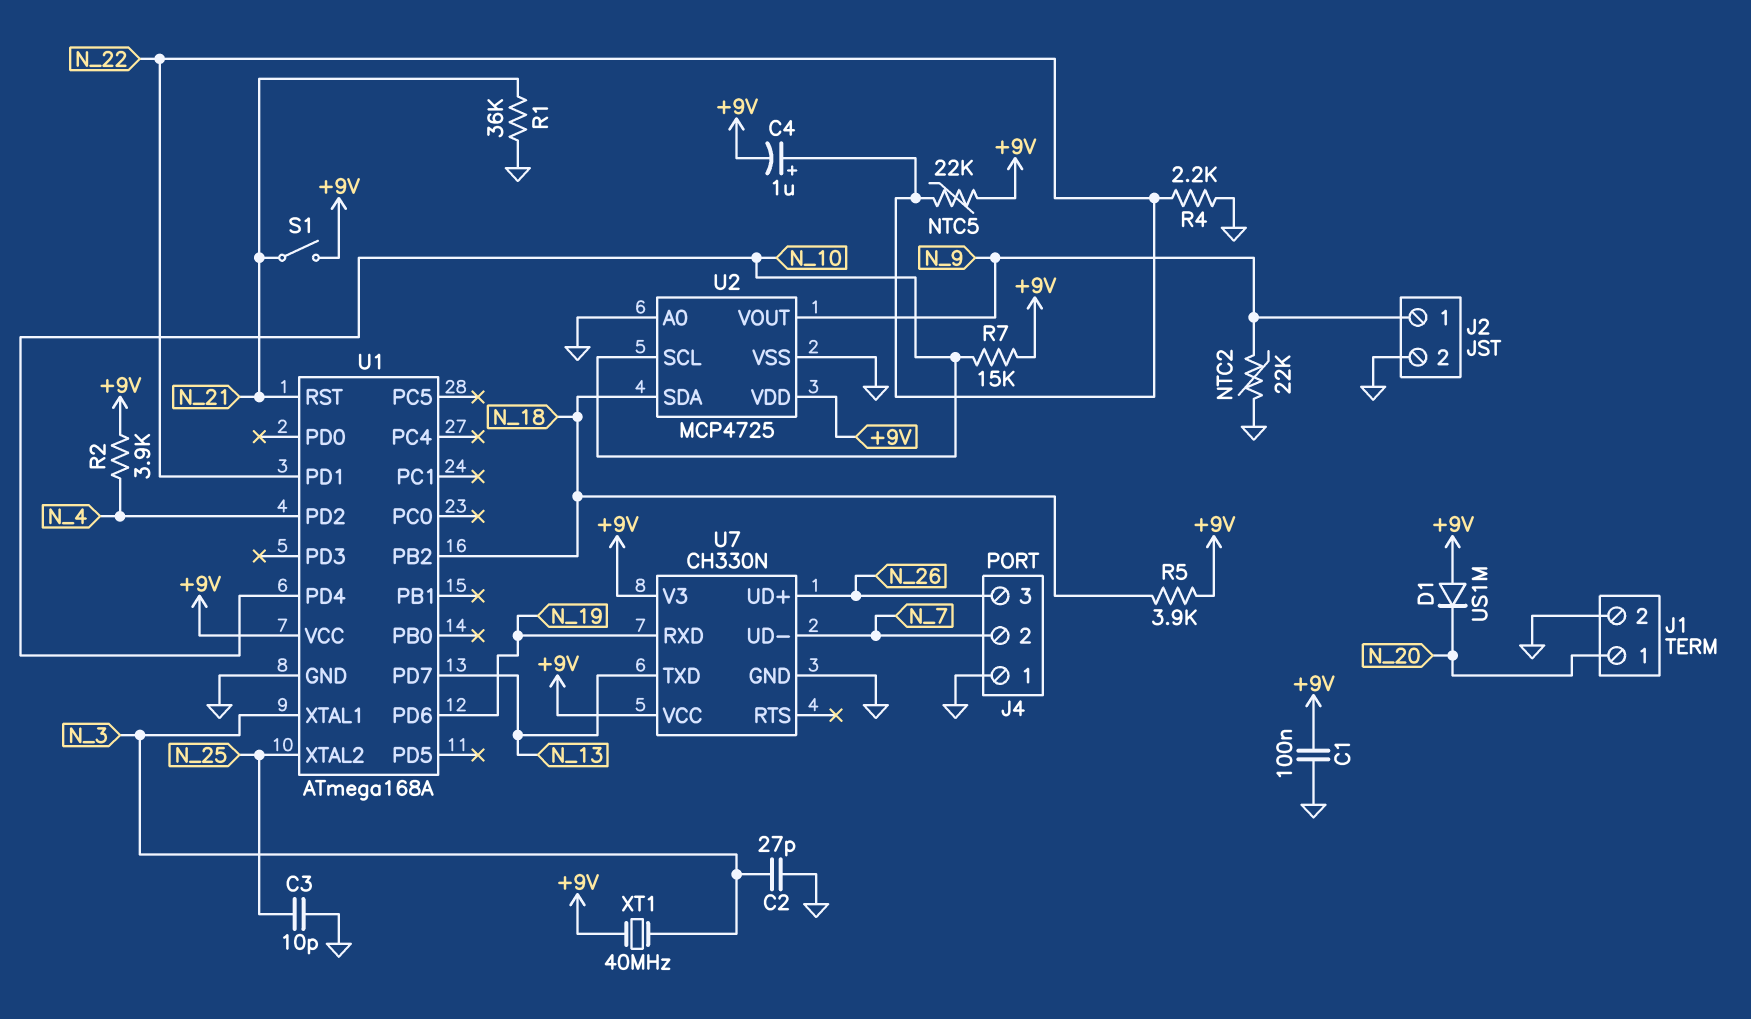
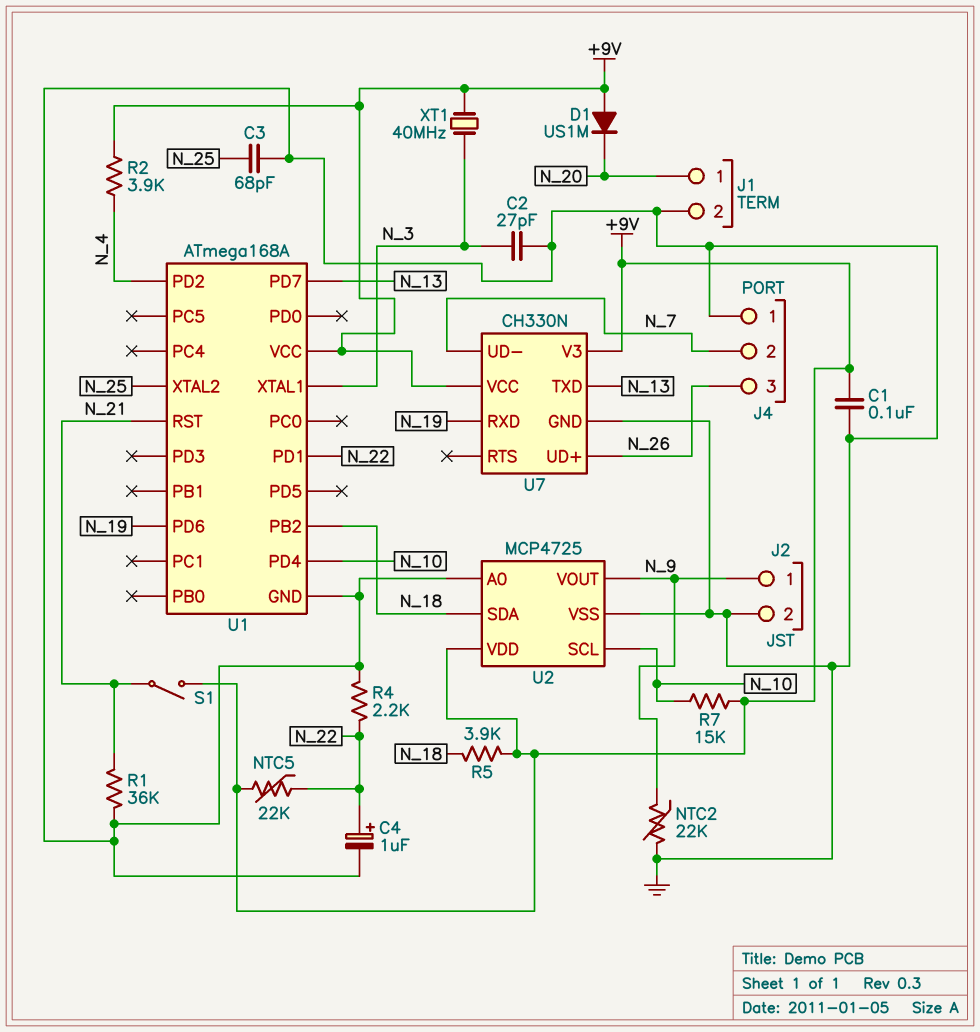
C3: 10pF (GND, N_25) -> 68pF (GND, N_25)
C4: 1uF (plus N_22, minus +9V) -> 1uF (plus N_22, minus GND)

